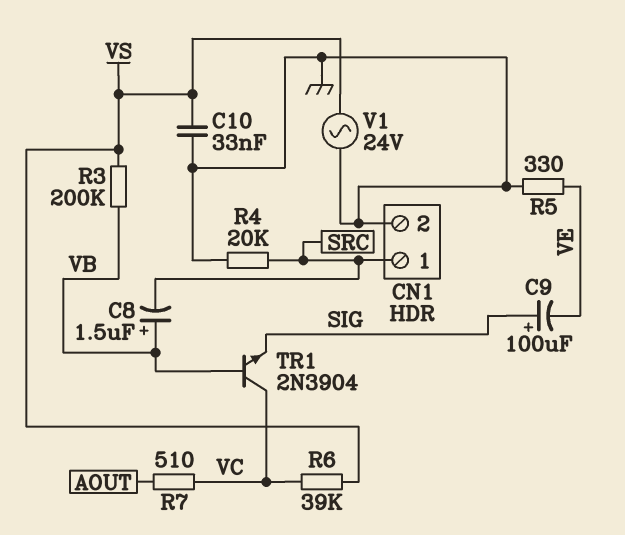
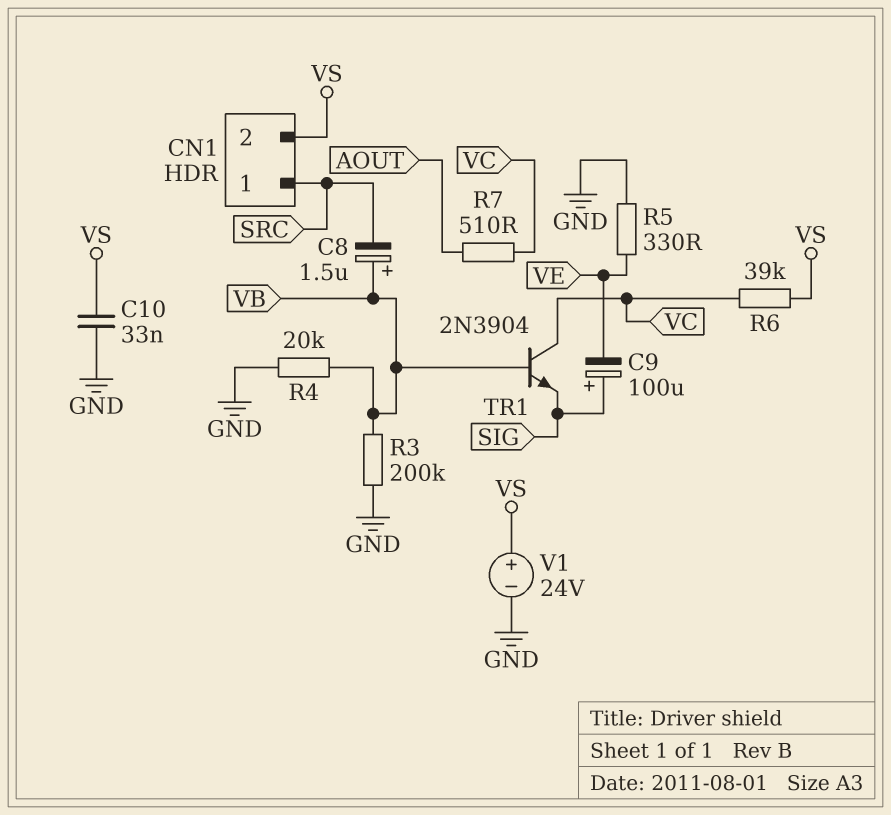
CN1 pin 2: GND -> VS
R3: 200k (VB, VS) -> 200k (GND, VB)
R4: 20k (GND, SRC) -> 20k (GND, VB)
V1: AC 24V (GND, VS) -> 24V (plus VS, minus GND)

